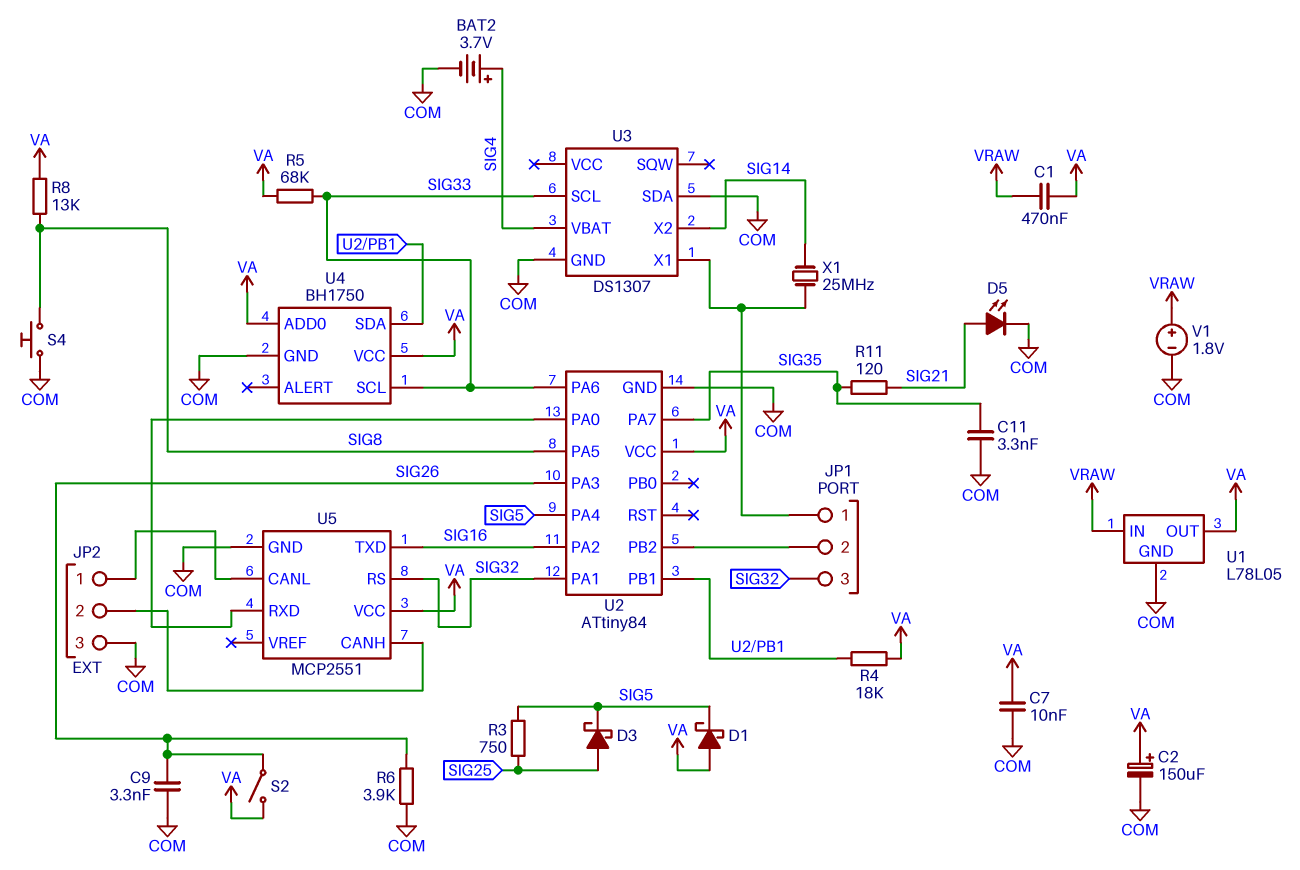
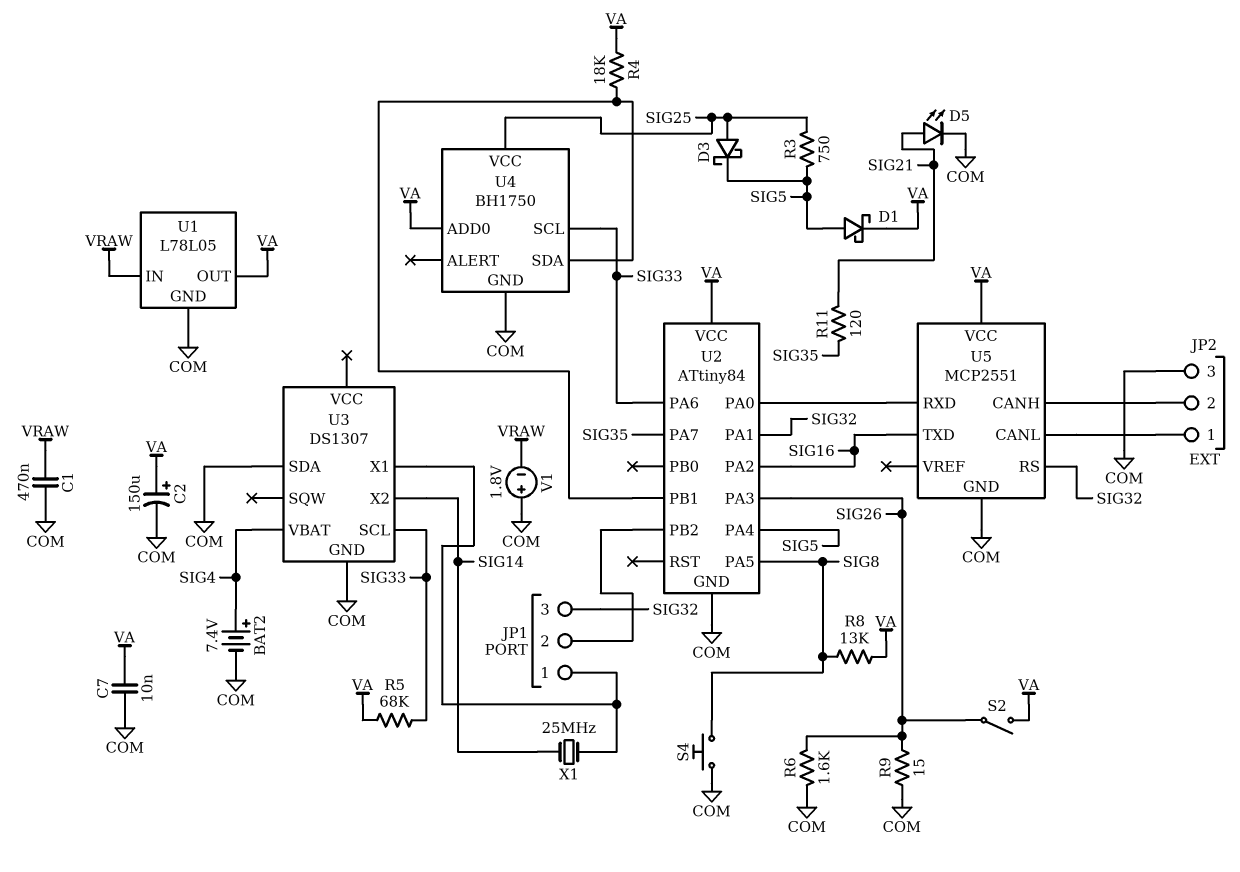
BAT2: 3.7V (plus SIG4, minus COM) -> 7.4V (plus SIG4, minus COM)
C1: 470nF (VA, VRAW) -> 470nF (COM, VRAW)
C9: 3.3nF (COM, SIG26) -> none
C11: 3.3nF (COM, SIG35) -> none
D1: schottky (A VA, K SIG5) -> schottky (A SIG5, K VA)
R6: 3.9k (COM, SIG26) -> 1.6k (COM, SIG26)
R9: none -> 15 (COM, SIG26)
U4 pin VCC: VA -> SIG25
V1: 1.8V (plus VRAW, minus COM) -> 1.8V (plus COM, minus VRAW)

